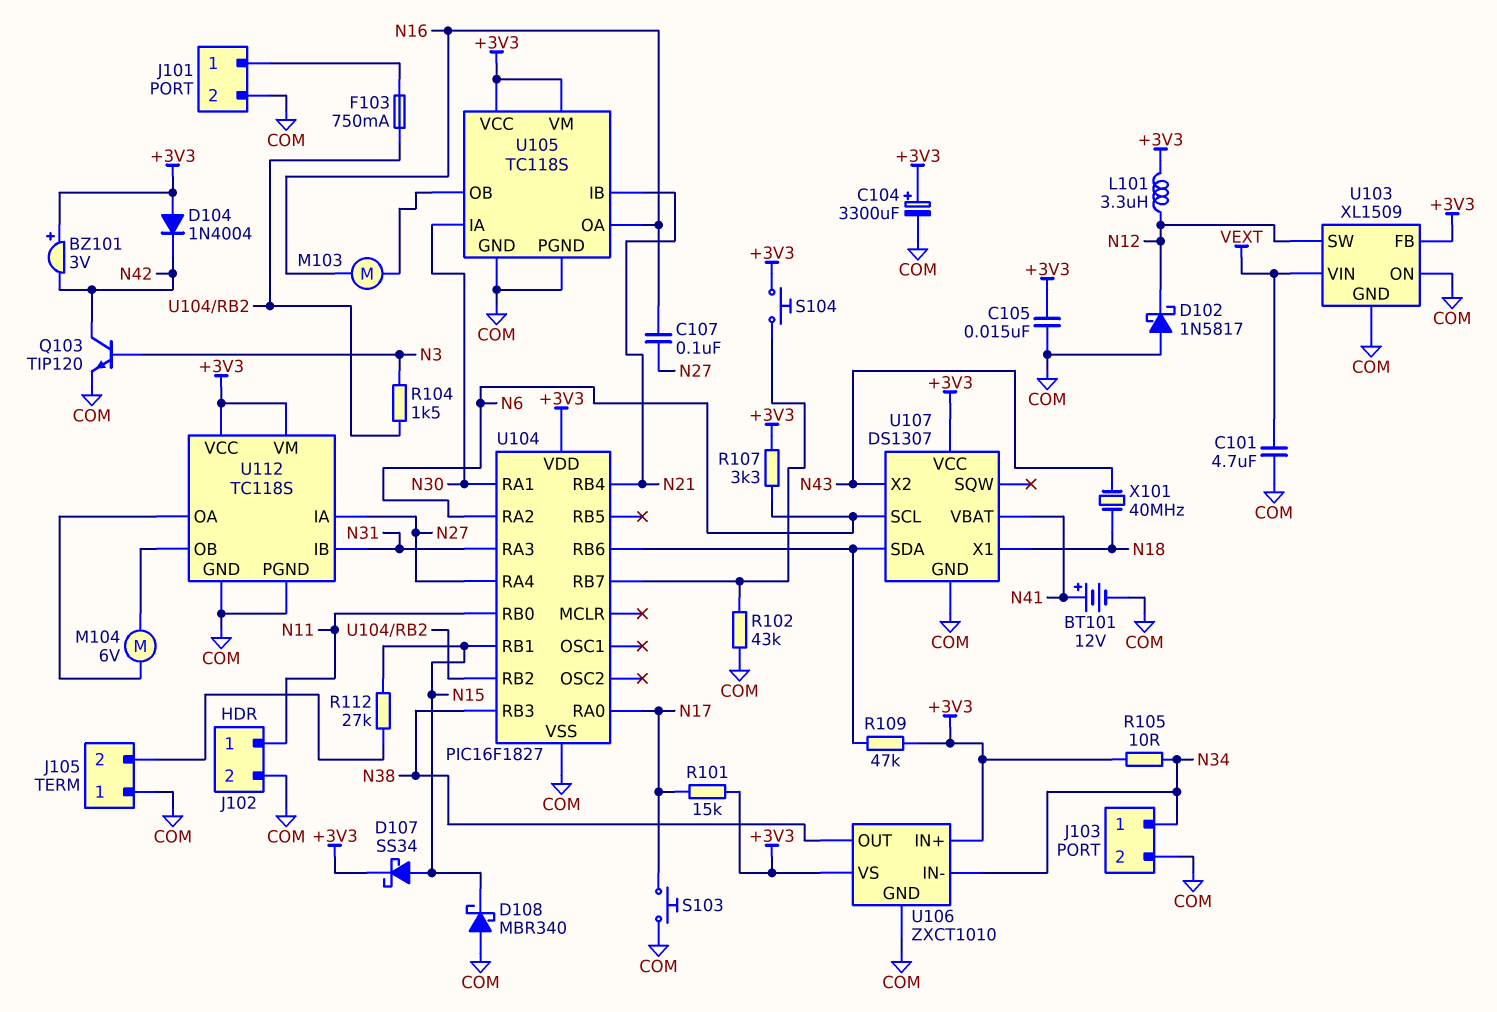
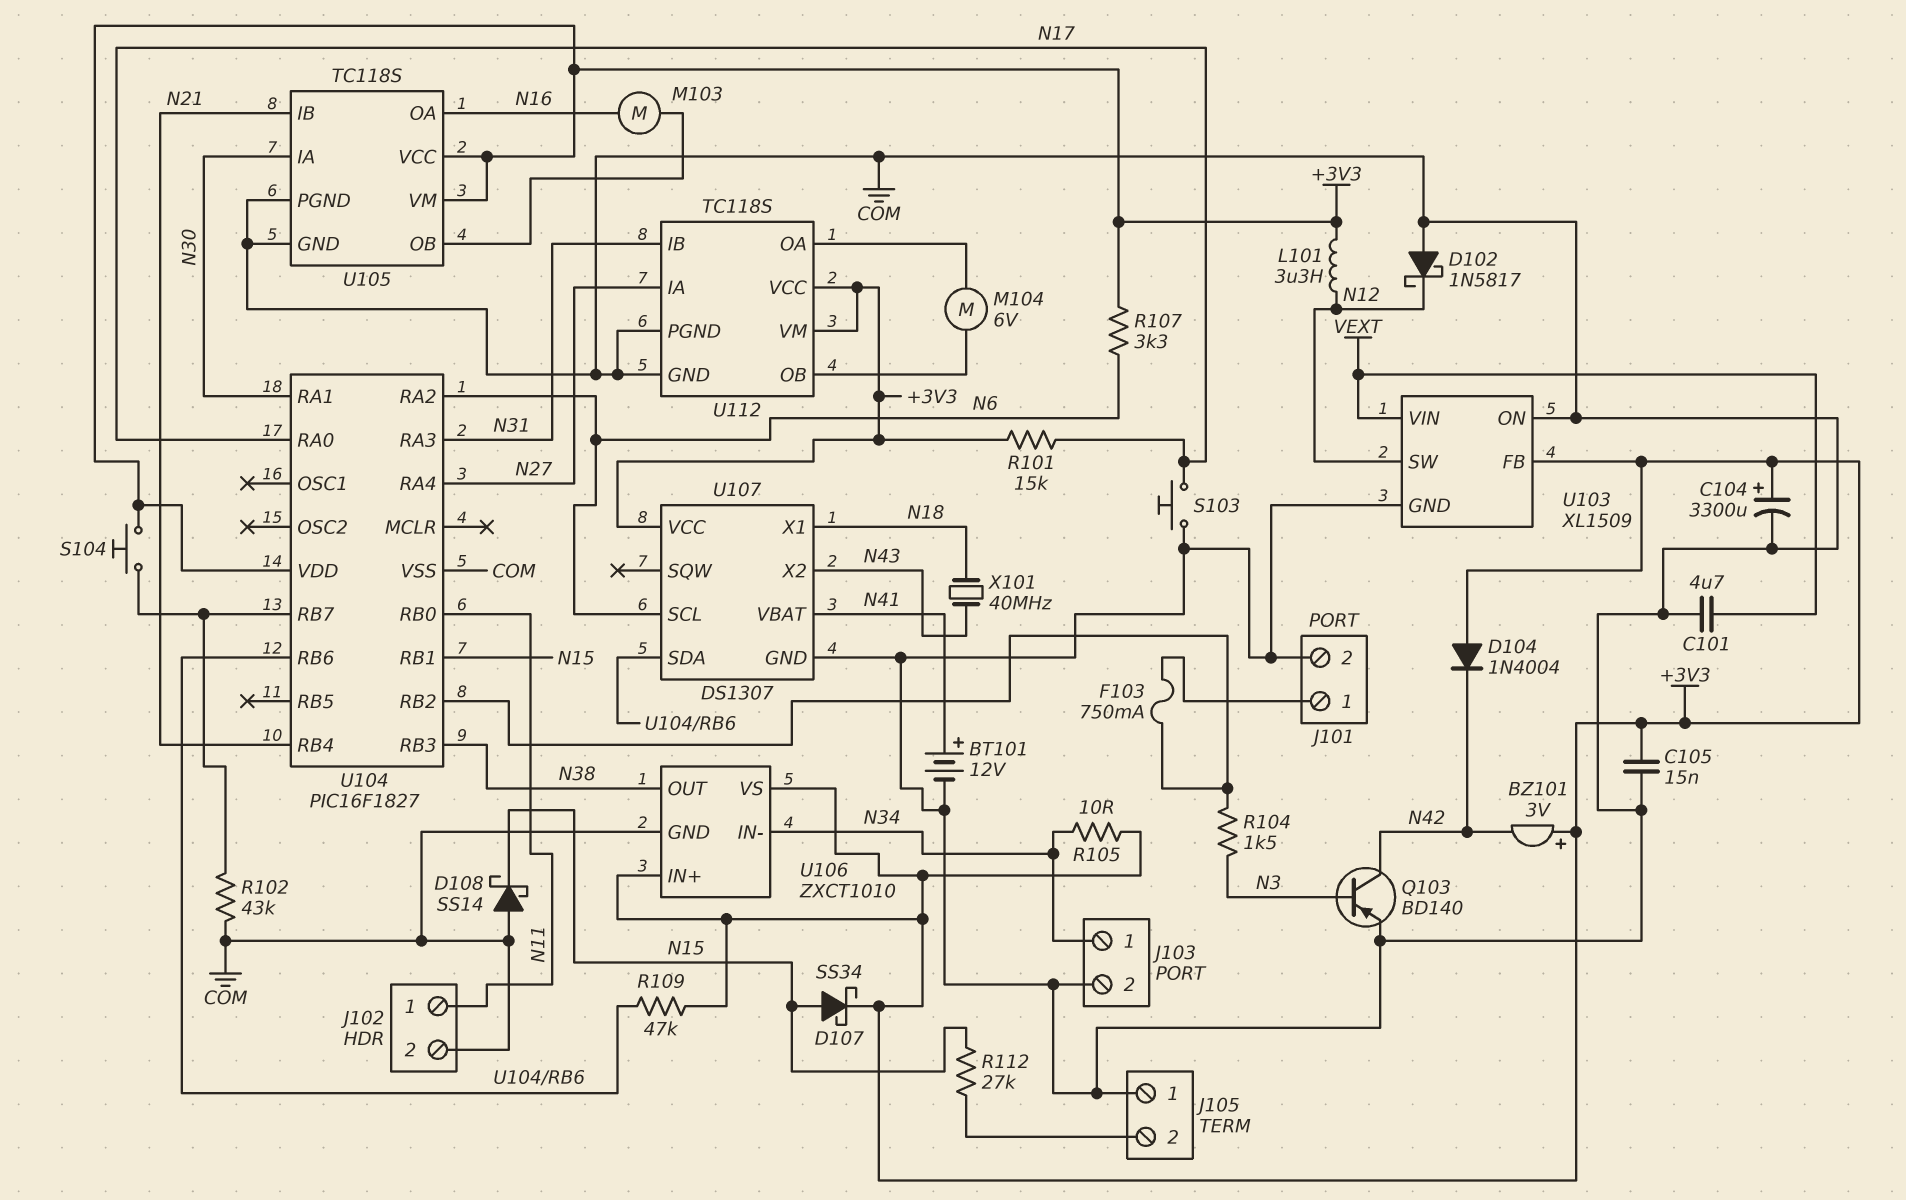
C107: 100nF (N16, N27) -> none
D108: schottky MBR340 (A COM, K N15) -> schottky SS14 (A COM, K N15)
Q103: NPN TIP120 (B N3, C N42, E COM) -> PNP BD140 (B N3, C N42, E COM)

